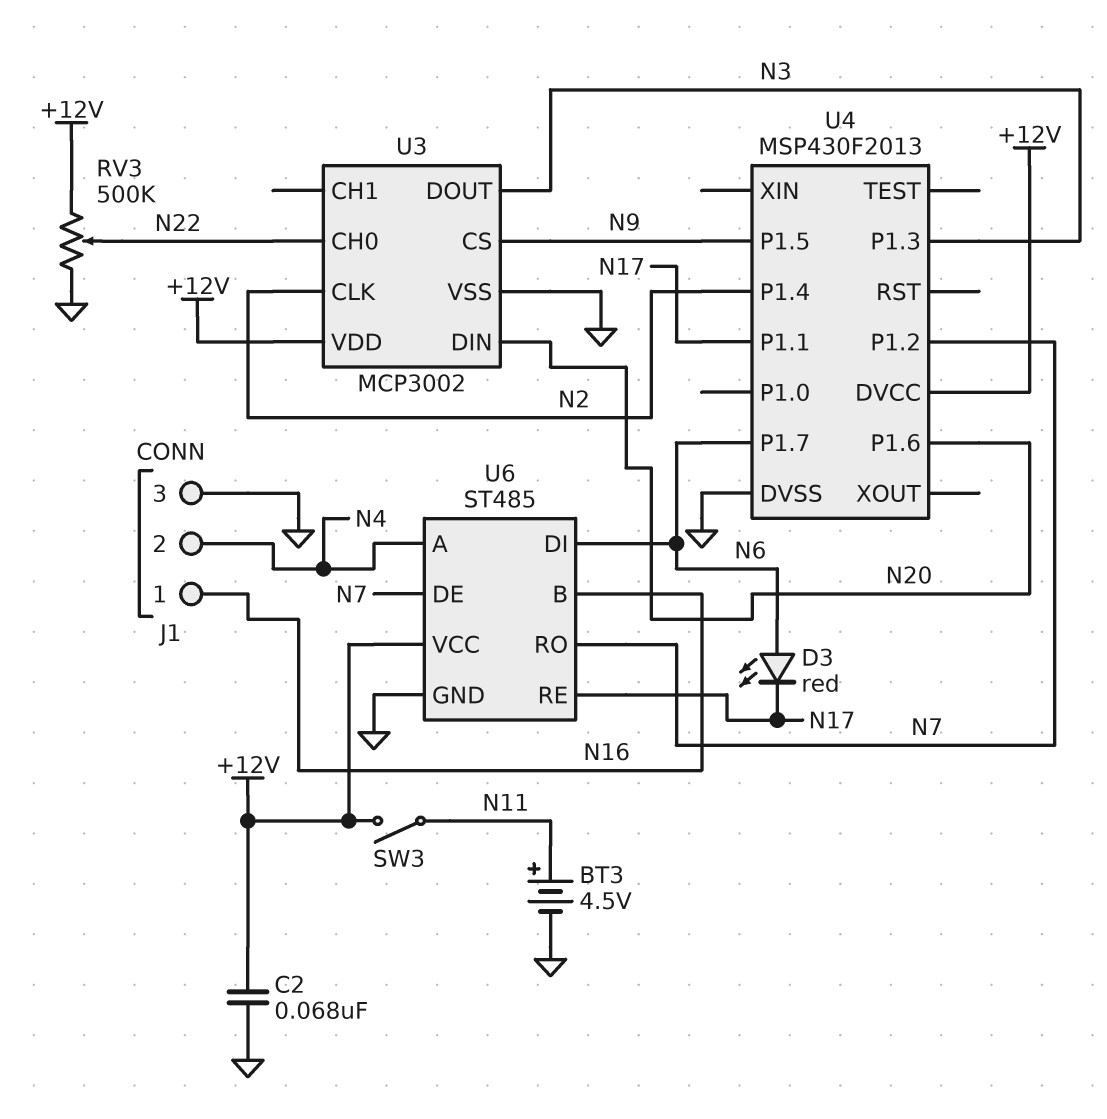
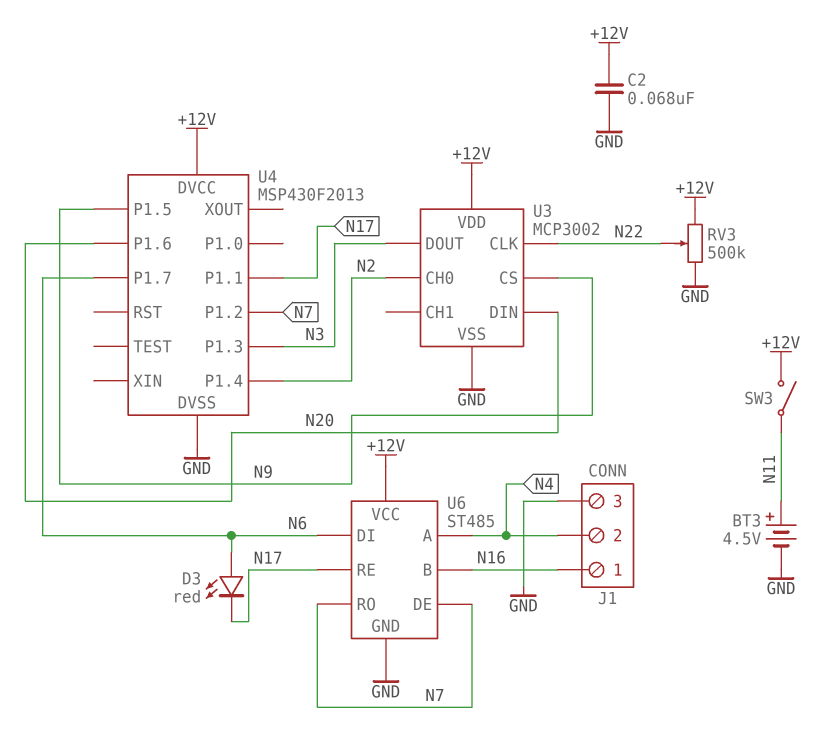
U3 pin CH0: N22 -> N2
U3 pin CLK: N2 -> N22

